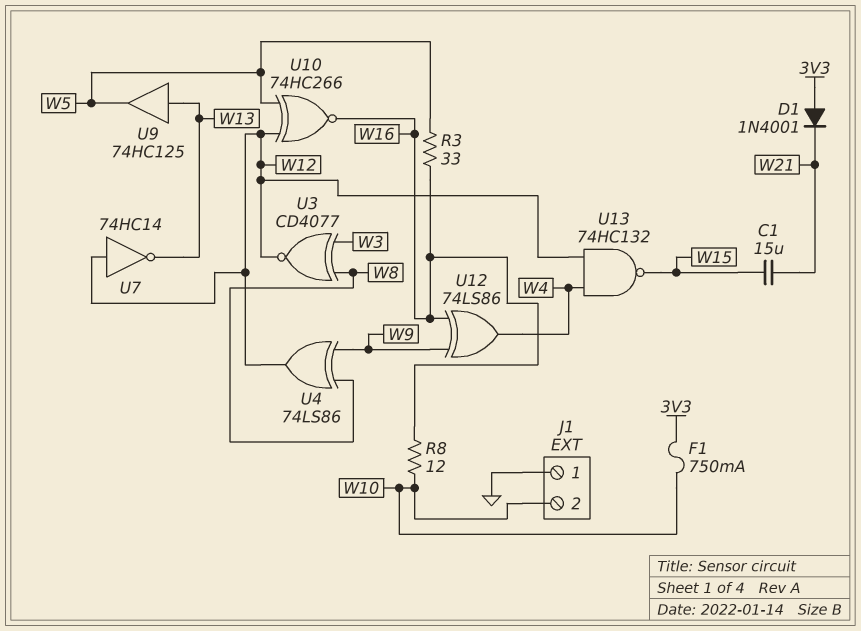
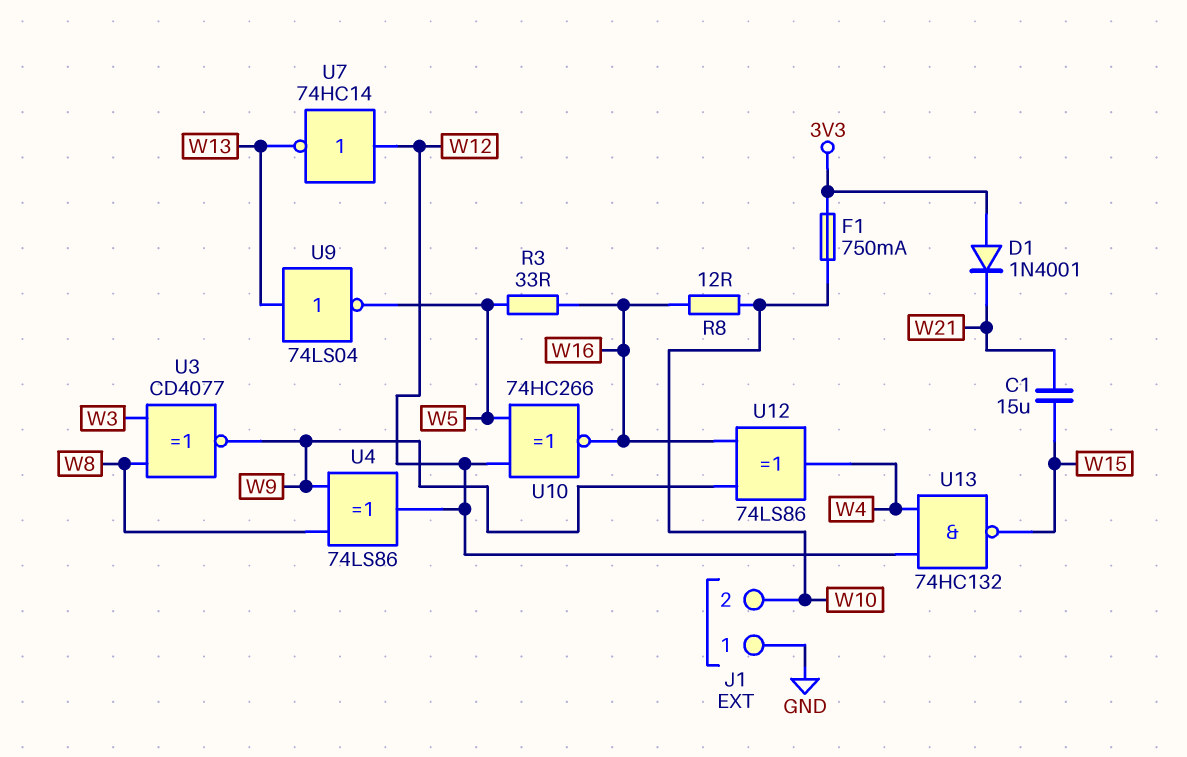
U3: XNOR CD4077 (in W3, in W8, out W12) -> XNOR CD4077 (in W3, in W8, out W9)
U9: buffer 74HC125 (in W13, out W5) -> NOT 74LS04 (in W13, out W5)

